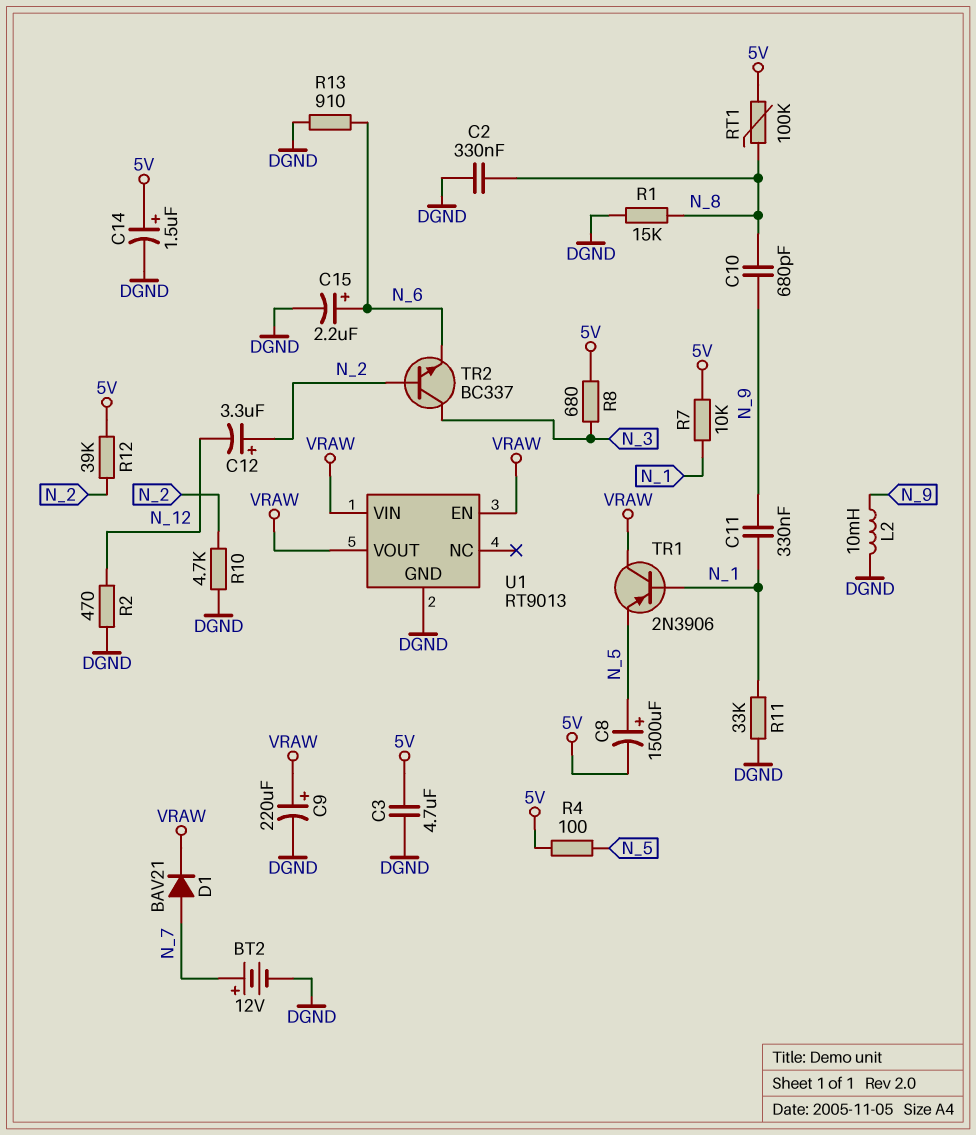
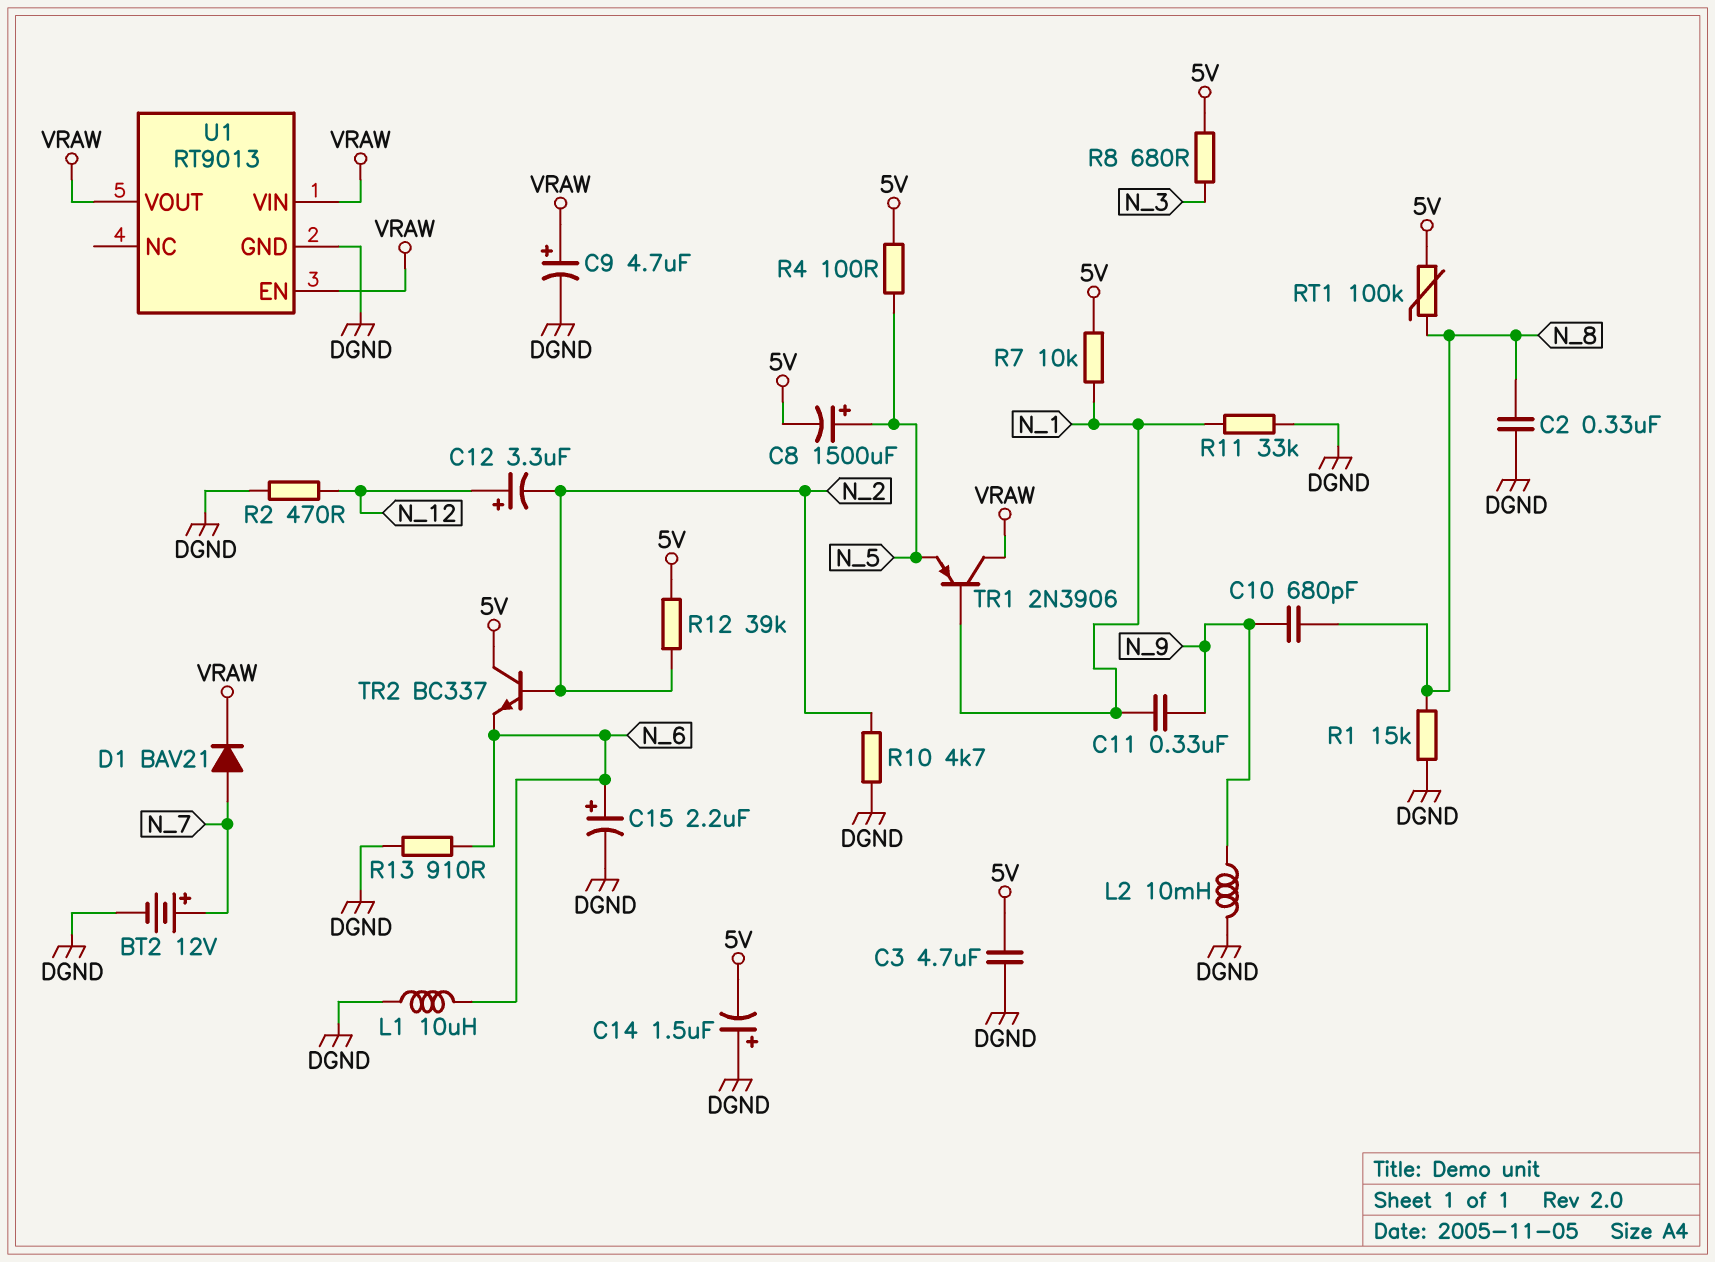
C9: 220uF (plus VRAW, minus DGND) -> 4.7uF (plus VRAW, minus DGND)
C12: 3.3uF (plus N_2, minus N_12) -> 3.3uF (plus N_12, minus N_2)
C14: 1.5uF (plus 5V, minus DGND) -> 1.5uF (plus DGND, minus 5V)
L1: none -> 10uH (DGND, N_6)
TR2: NPN BC337 (B N_2, C N_3, E N_6) -> NPN BC337 (B N_2, C 5V, E N_6)

